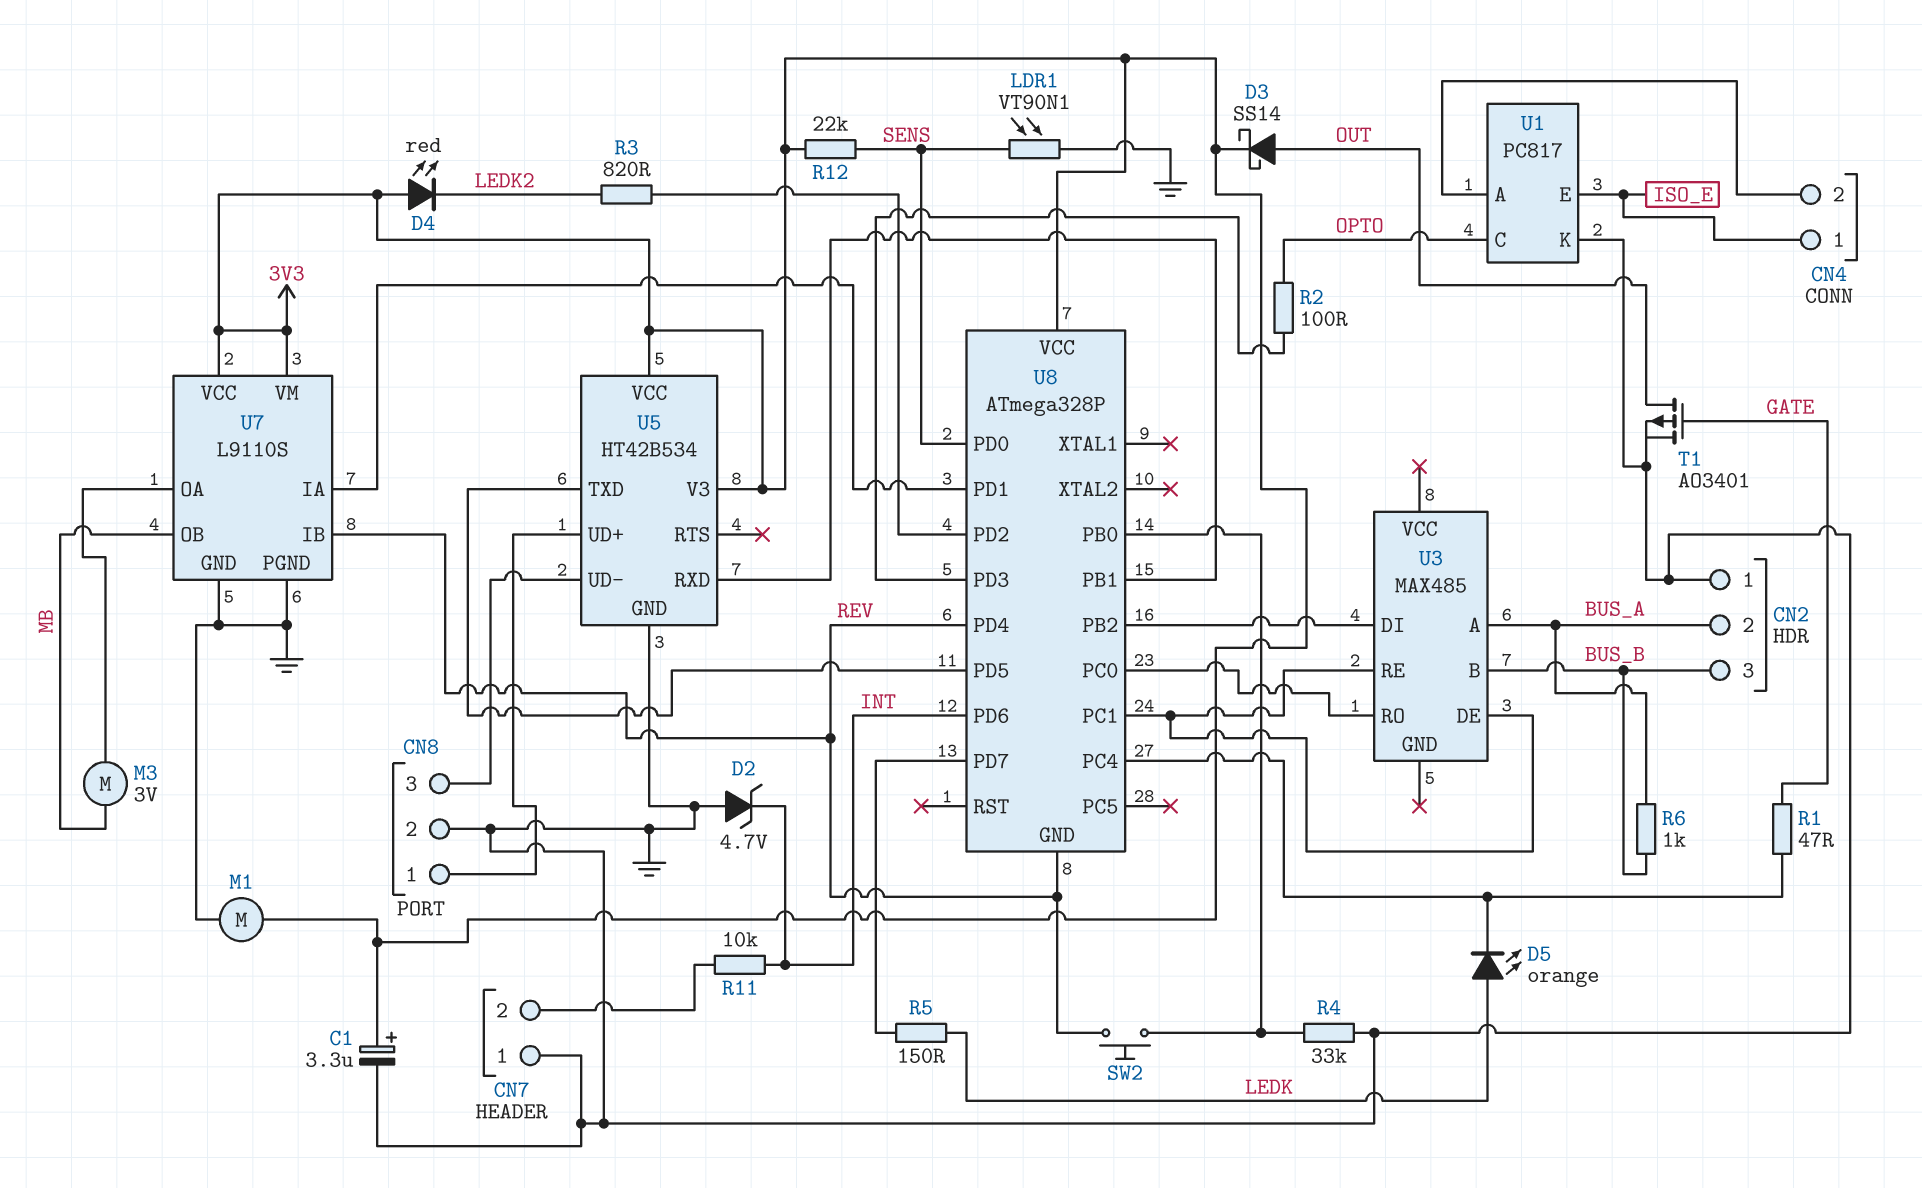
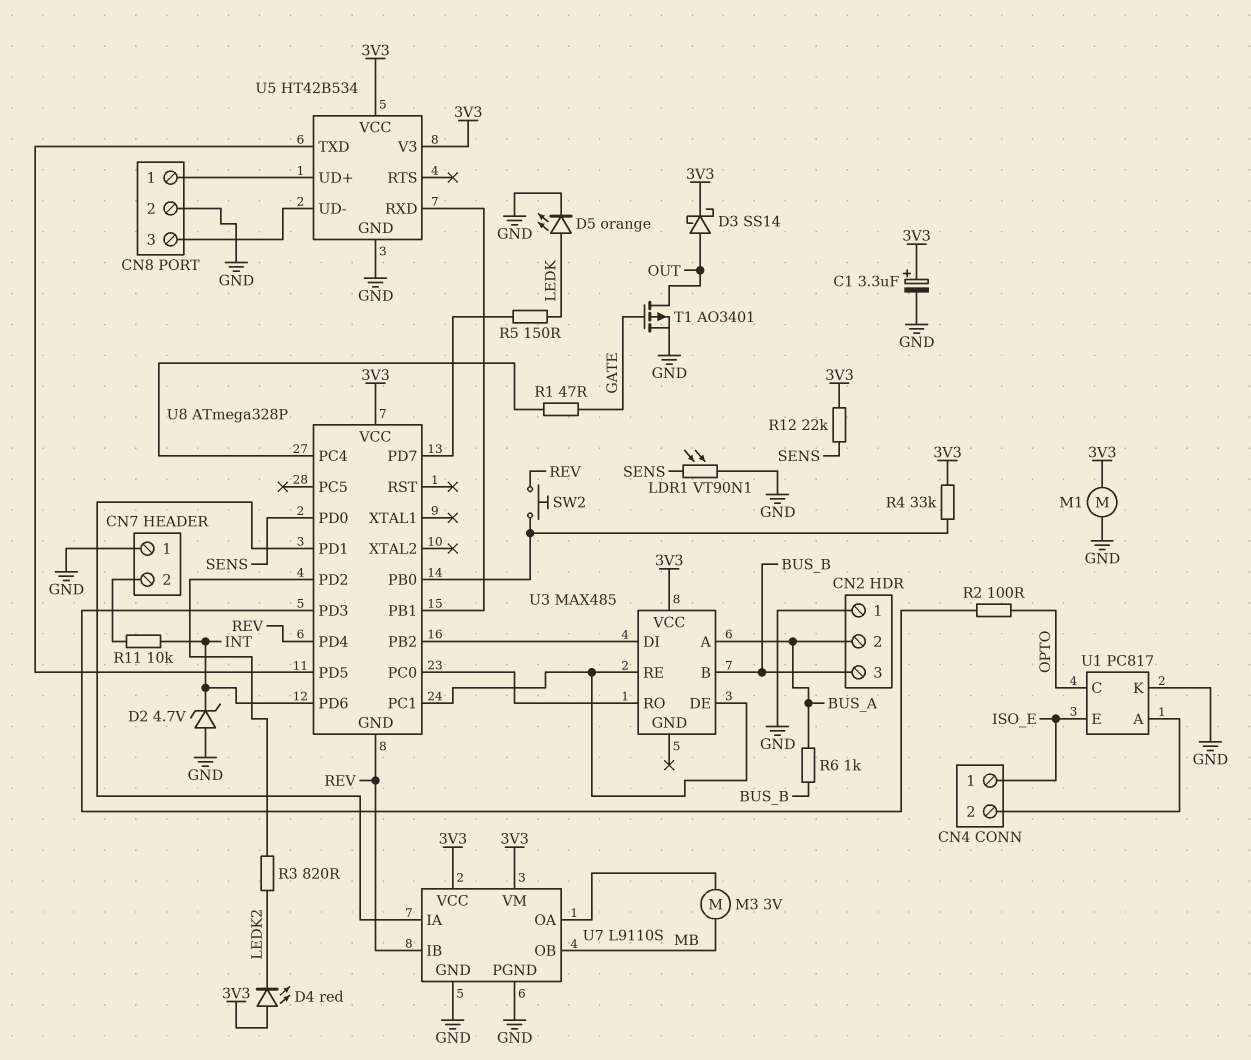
D5: LED orange (A LEDK, K U8/PC4) -> LED orange (A LEDK, K GND)
R4: 33k (GND, U8/PB0) -> 33k (3V3, U8/PB0)
U3 pin VCC: none -> 3V3

